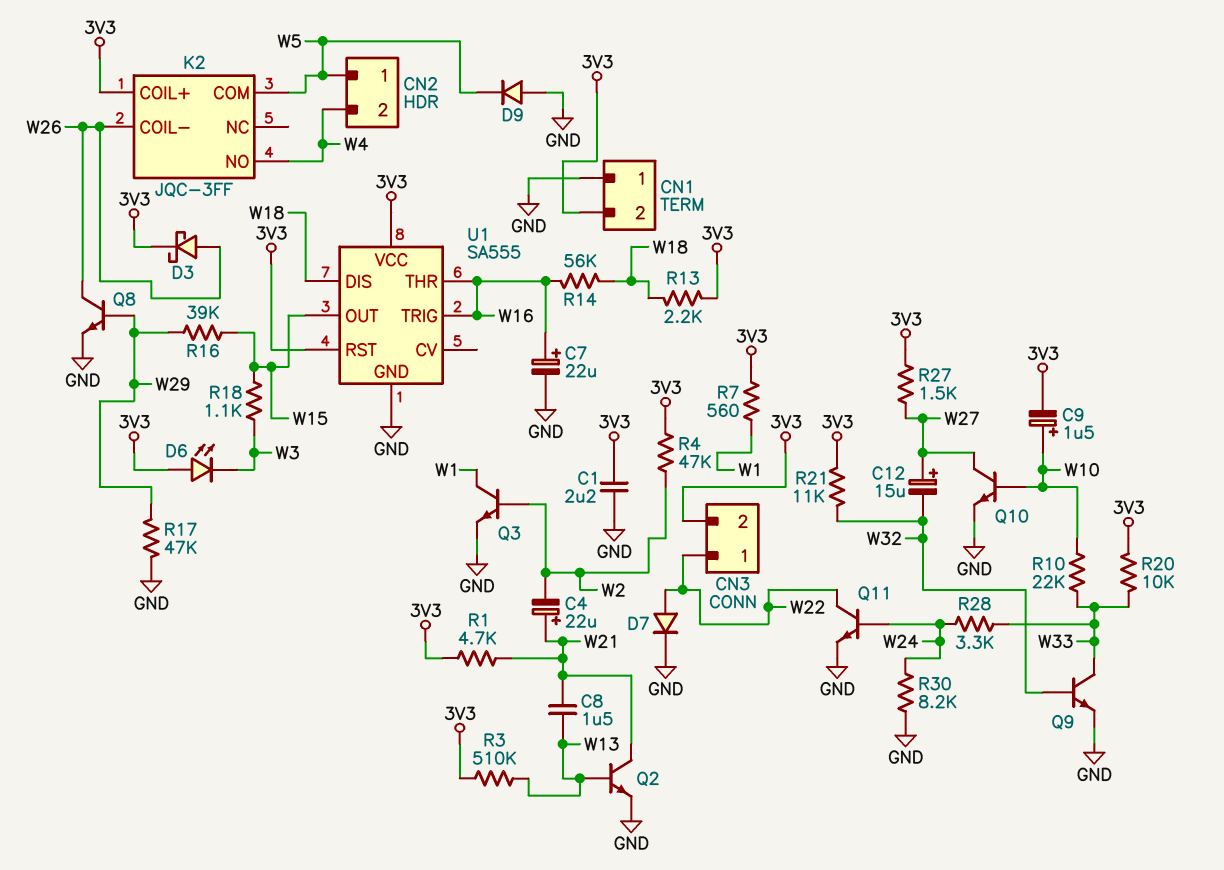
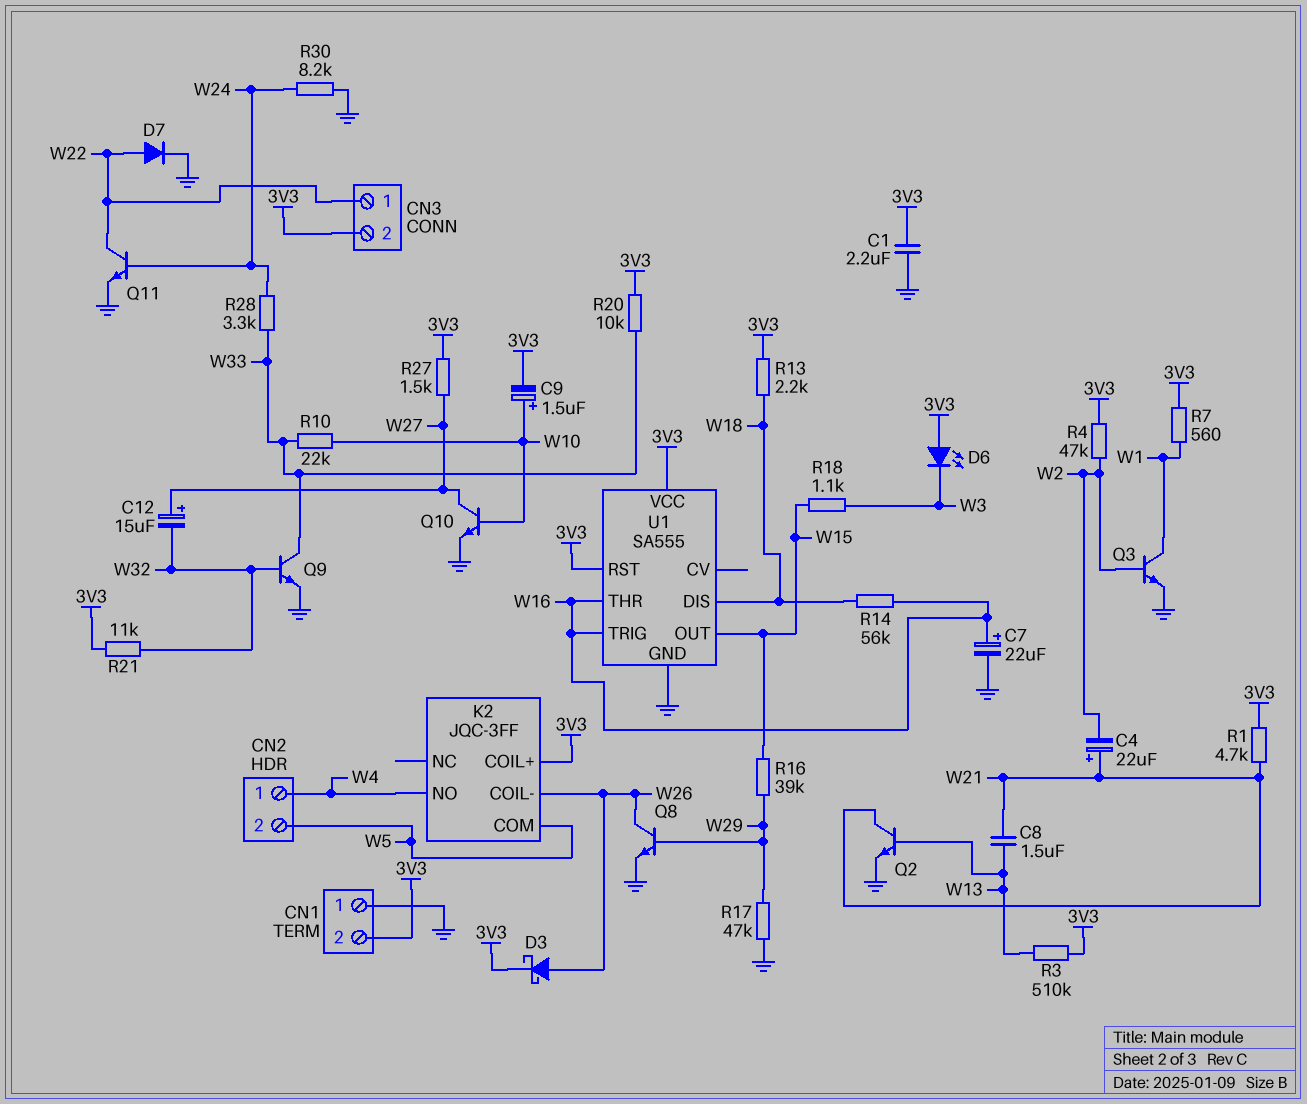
CN2 pin 1: W5 -> W4
CN2 pin 2: W4 -> W5
D9: diode (A GND, K W5) -> none

